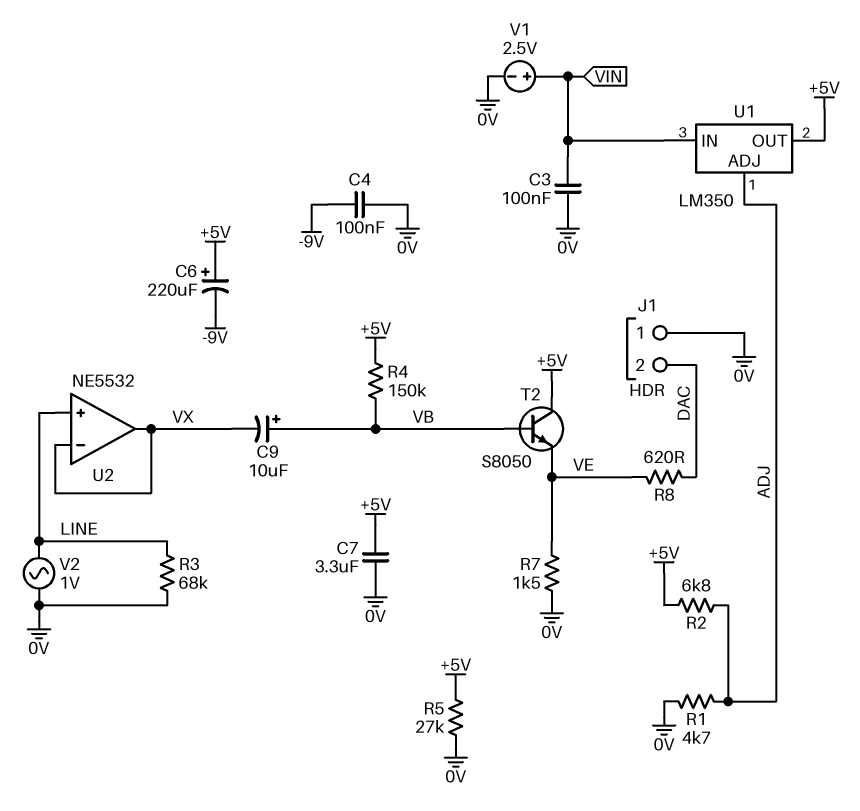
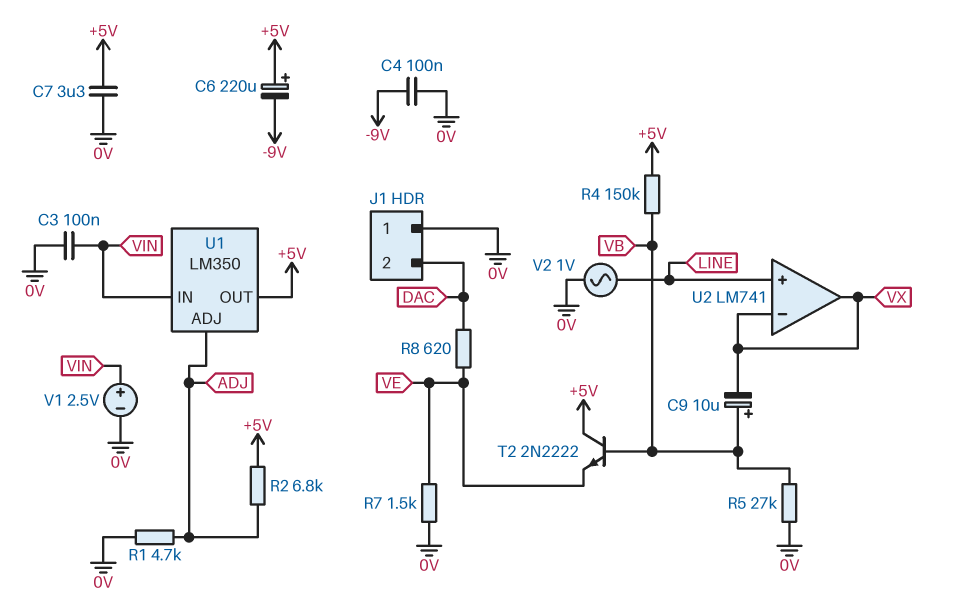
R3: 68k (0V, LINE) -> none
R5: 27k (+5V, 0V) -> 27k (0V, VB)
T2: NPN S8050 (B VB, C +5V, E VE) -> NPN 2N2222 (B VB, C +5V, E VE)
U2: NE5532 -> LM741

